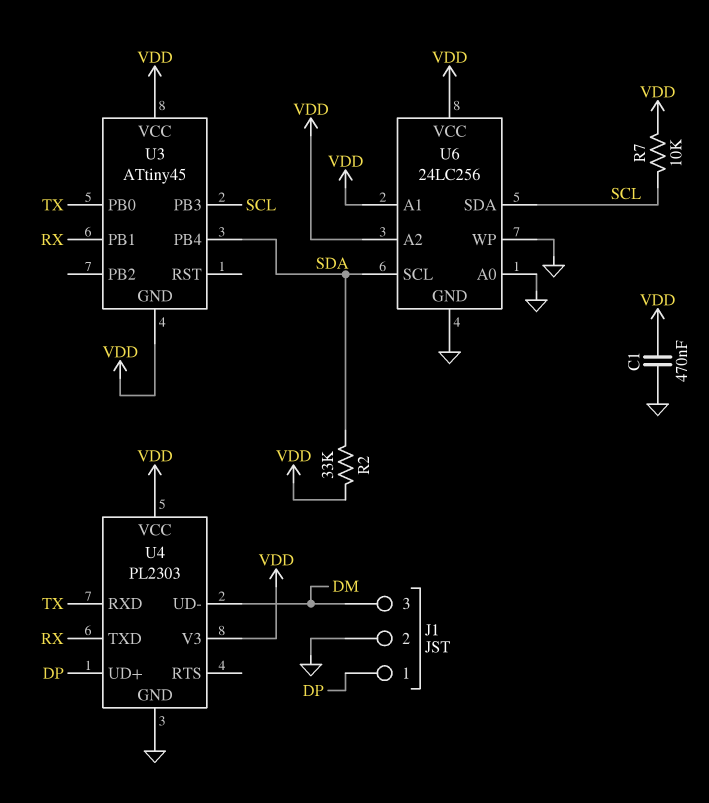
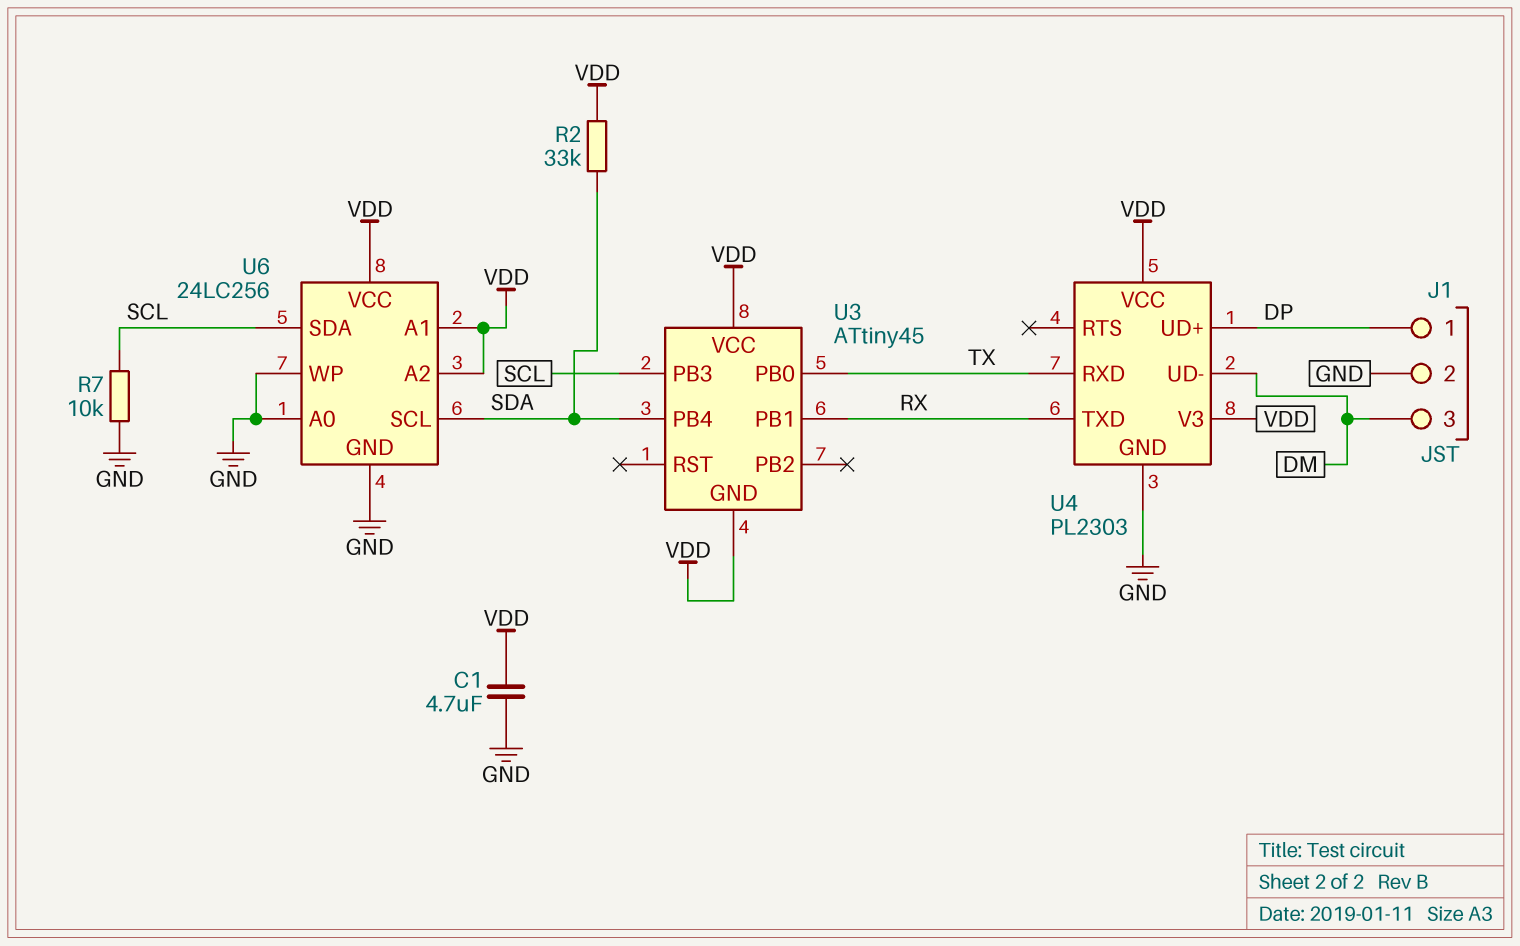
C1: 470nF (GND, VDD) -> 4.7uF (GND, VDD)
R7: 10k (SCL, VDD) -> 10k (GND, SCL)

